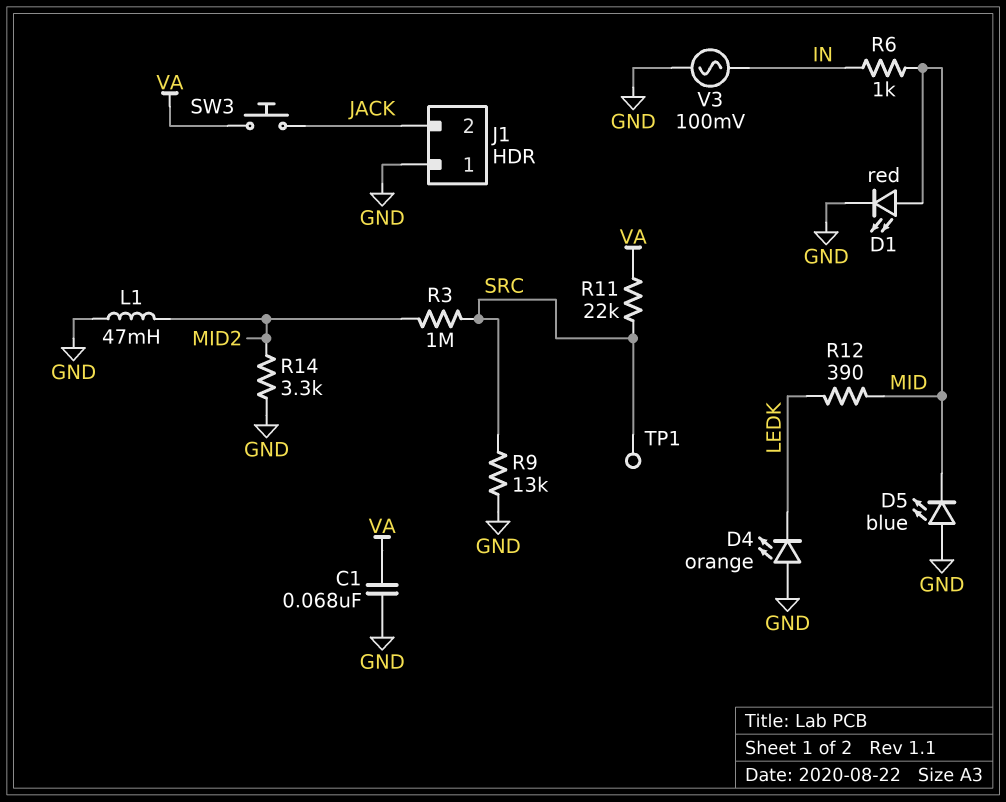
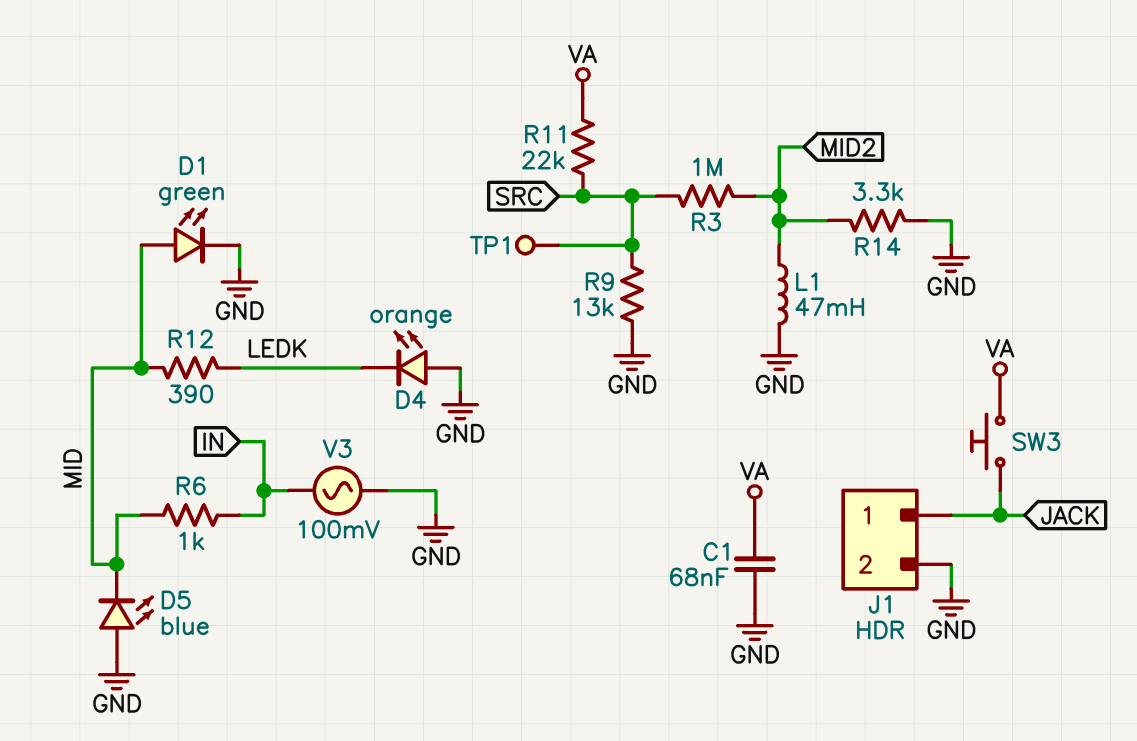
D1: LED red (A MID, K GND) -> LED green (A MID, K GND)
J1 pin 1: GND -> JACK
J1 pin 2: JACK -> GND

